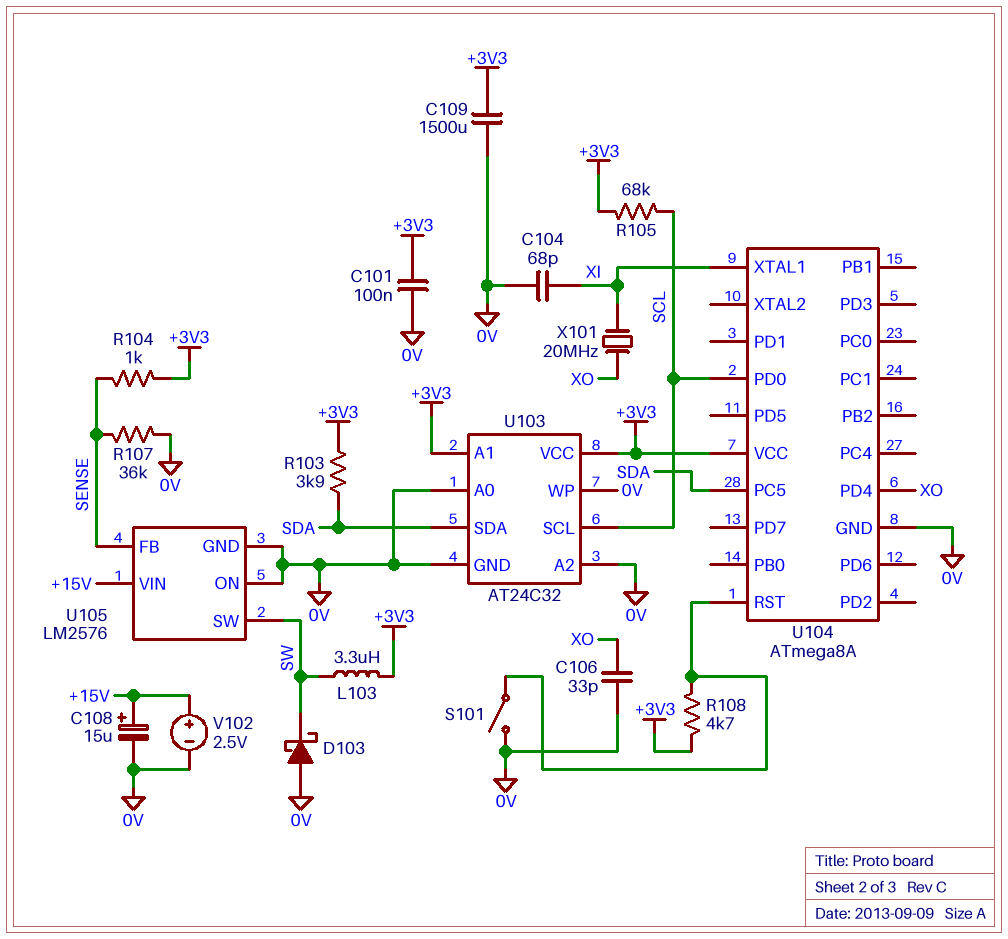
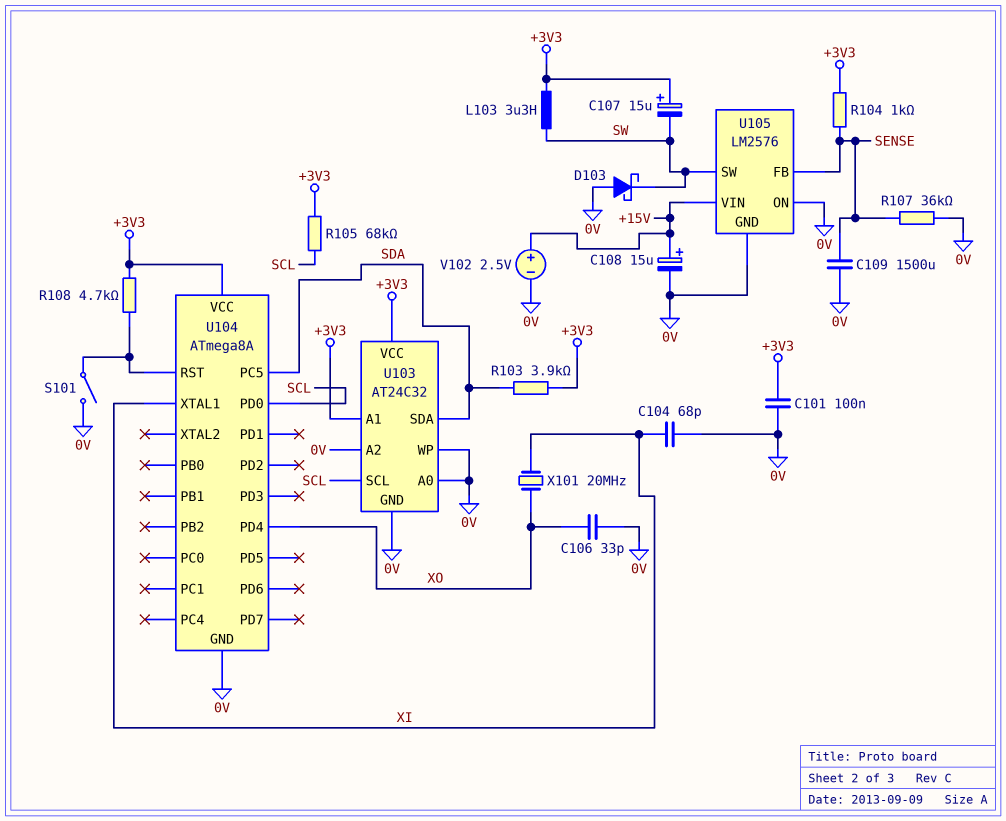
C107: none -> 15uF (plus +3V3, minus SW)
C109: 1500uF (+3V3, 0V) -> 1500uF (0V, SENSE)

